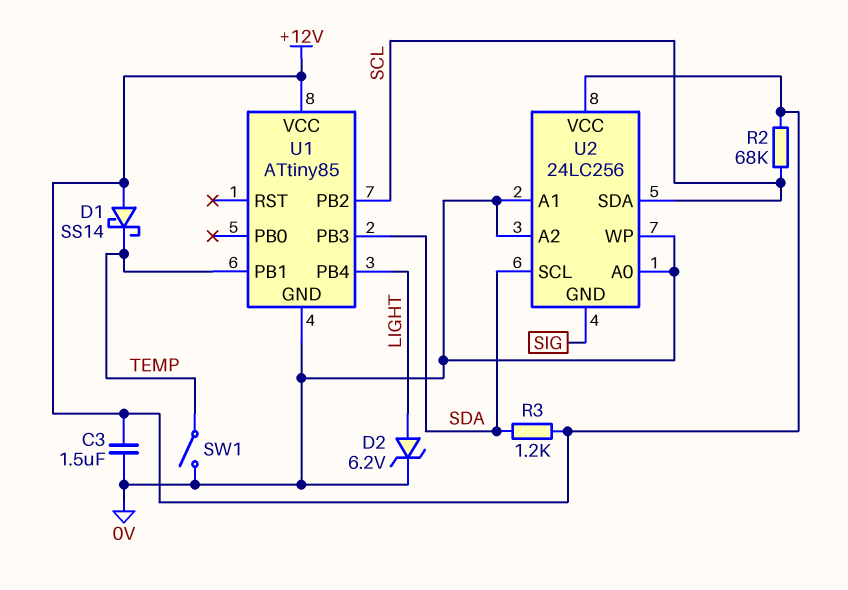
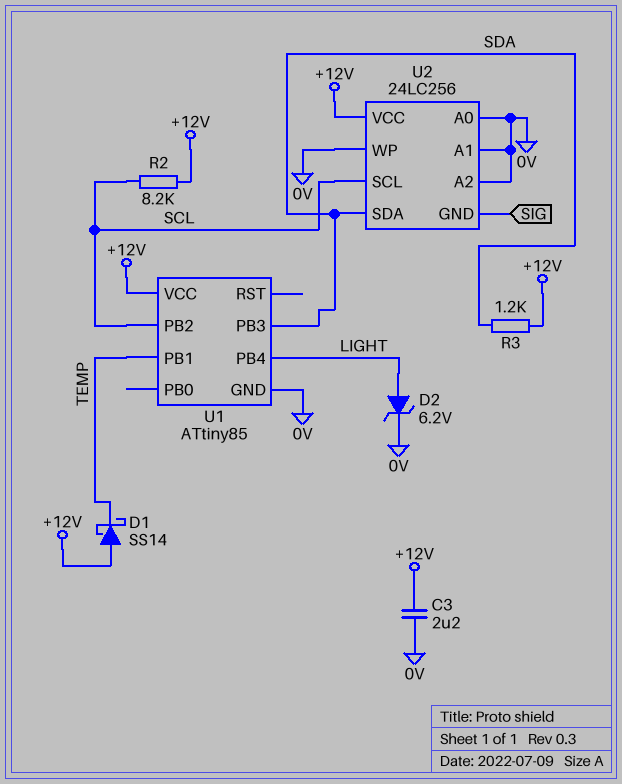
C3: 1.5uF (+12V, 0V) -> 2.2uF (+12V, 0V)
R2: 68k (+12V, SCL) -> 8.2k (+12V, SCL)
SW1: switch (0V, TEMP) -> none
U2 pin SCL: SDA -> SCL
U2 pin SDA: SCL -> SDA

